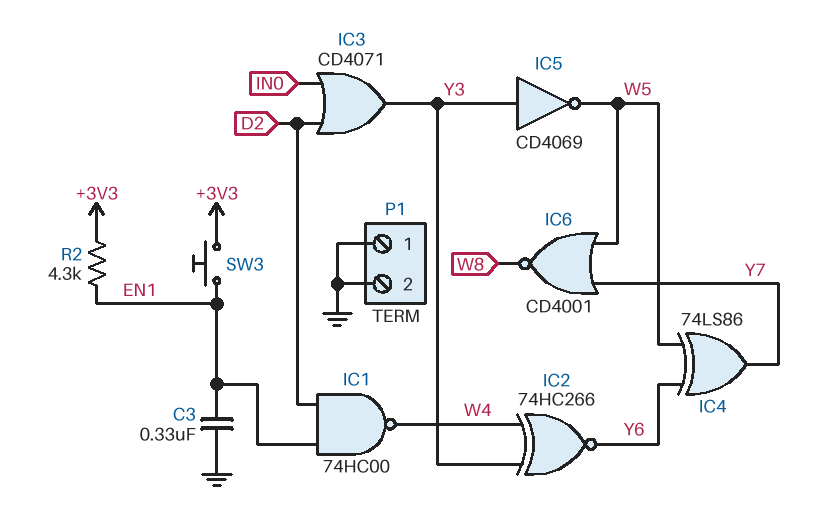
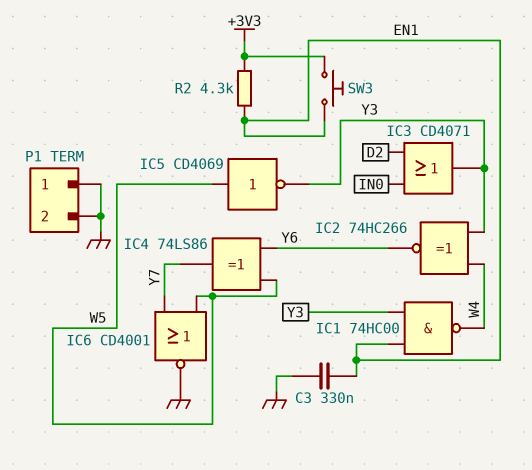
IC1: NAND 74HC00 (in D2, in EN1, out W4) -> NAND 74HC00 (in EN1, in Y3, out W4)
IC5: NOT CD4069 (in Y3, out W5) -> NOT CD4069 (in W5, out Y3)
IC6: NOR CD4001 (in W5, in Y7, out W8) -> NOR CD4001 (in W5, in Y7, out GND)

